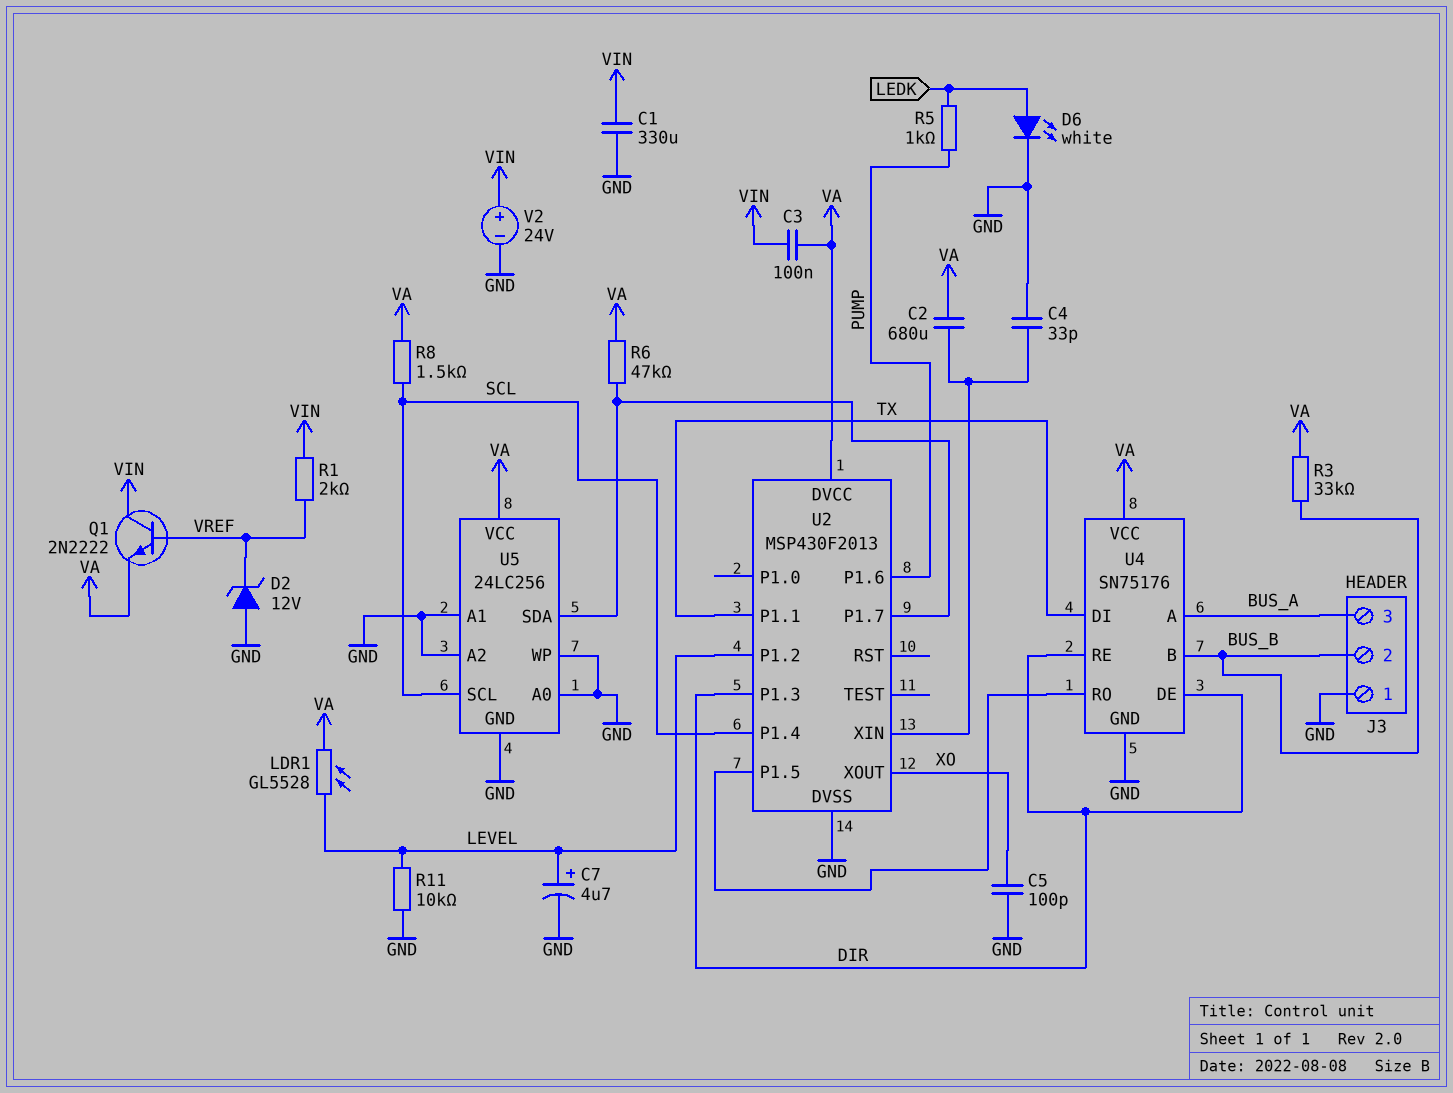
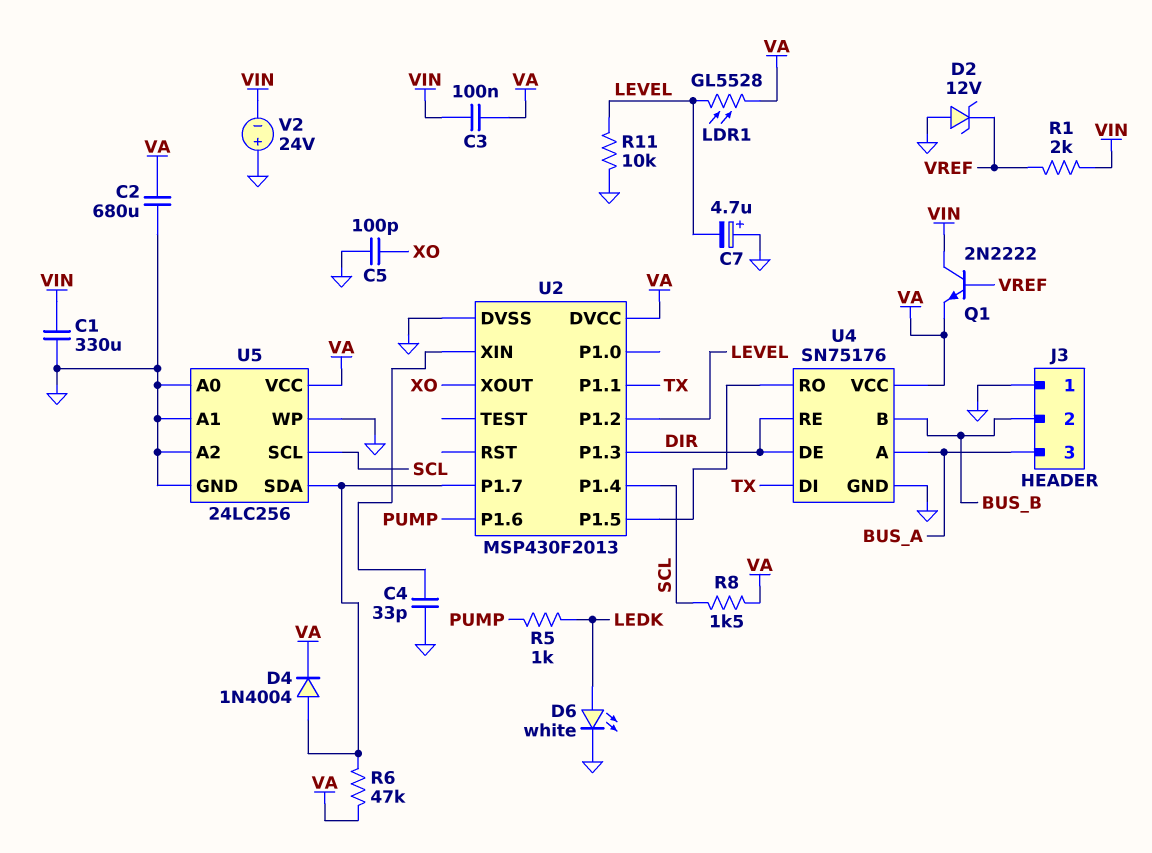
C2: 680uF (U2/XIN, VA) -> 680uF (GND, VA)
C7: 4.7uF (plus LEVEL, minus GND) -> 4.7uF (plus GND, minus LEVEL)
D4: none -> diode 1N4004 (A U2/P1.7, K VA)
R3: 33k (BUS_B, VA) -> none
V2: 24V (plus VIN, minus GND) -> 24V (plus GND, minus VIN)

